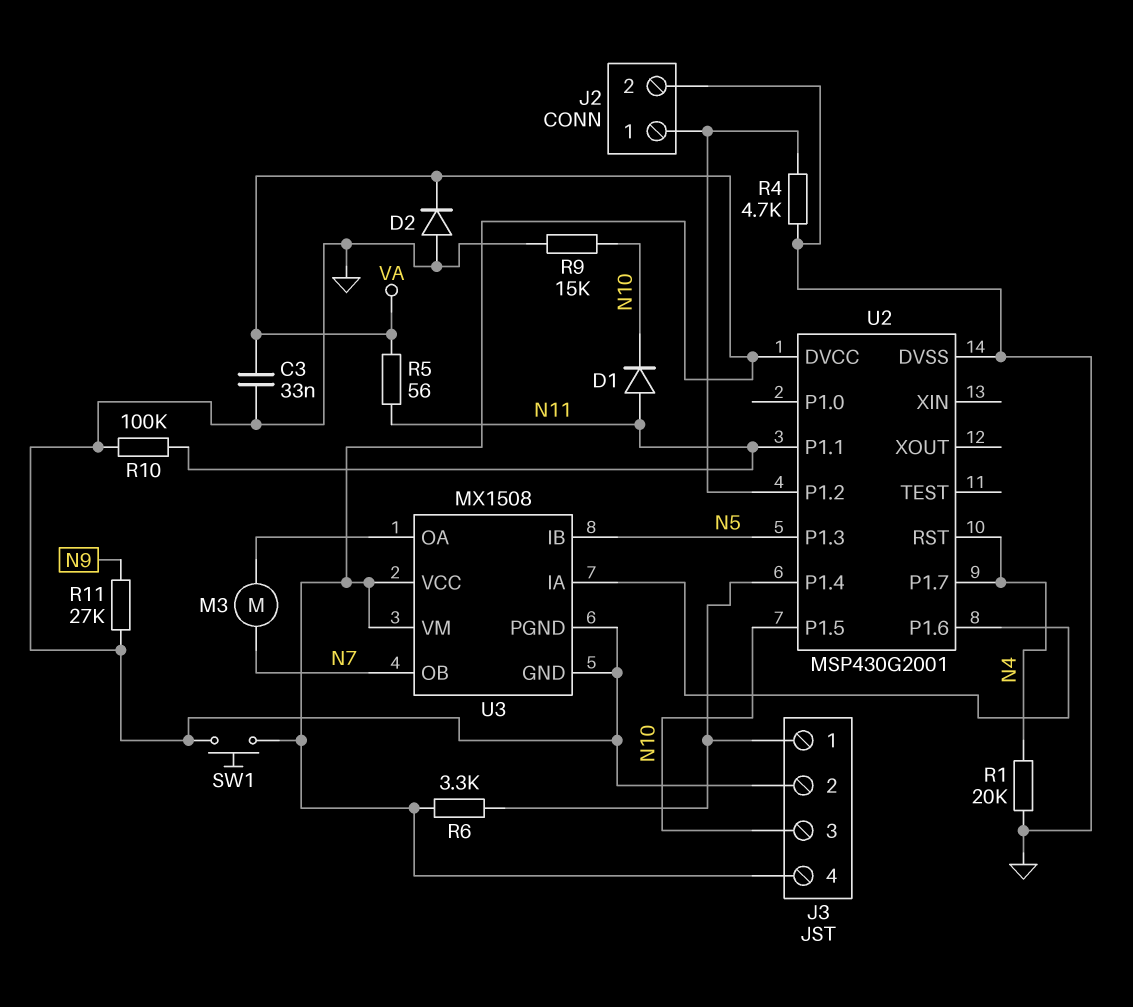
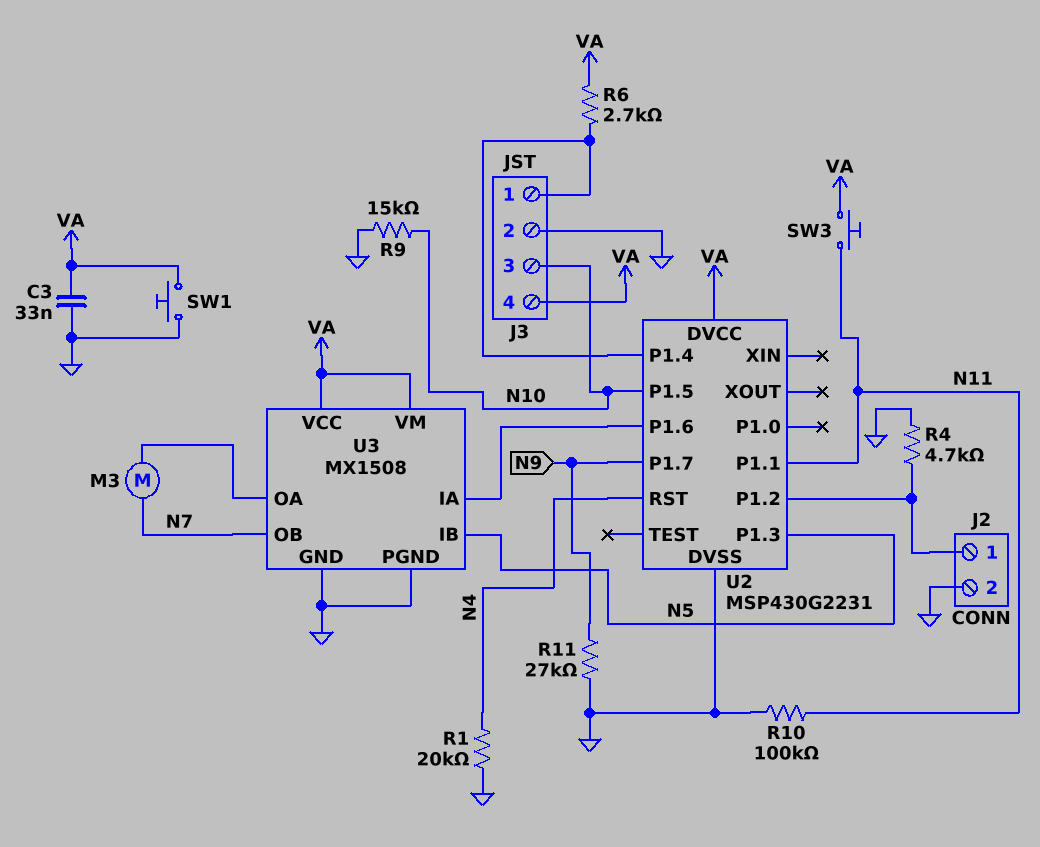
D1: diode (A N11, K N10) -> none
D2: diode (A GND, K VA) -> none
R5: 56 (N11, VA) -> none
R6: 3.3k (J3/1, VA) -> 2.7k (J3/1, VA)
SW3: none -> button (N11, VA)
U2: MSP430G2001 -> MSP430G2231
U2 pin P1.7: N4 -> N9

